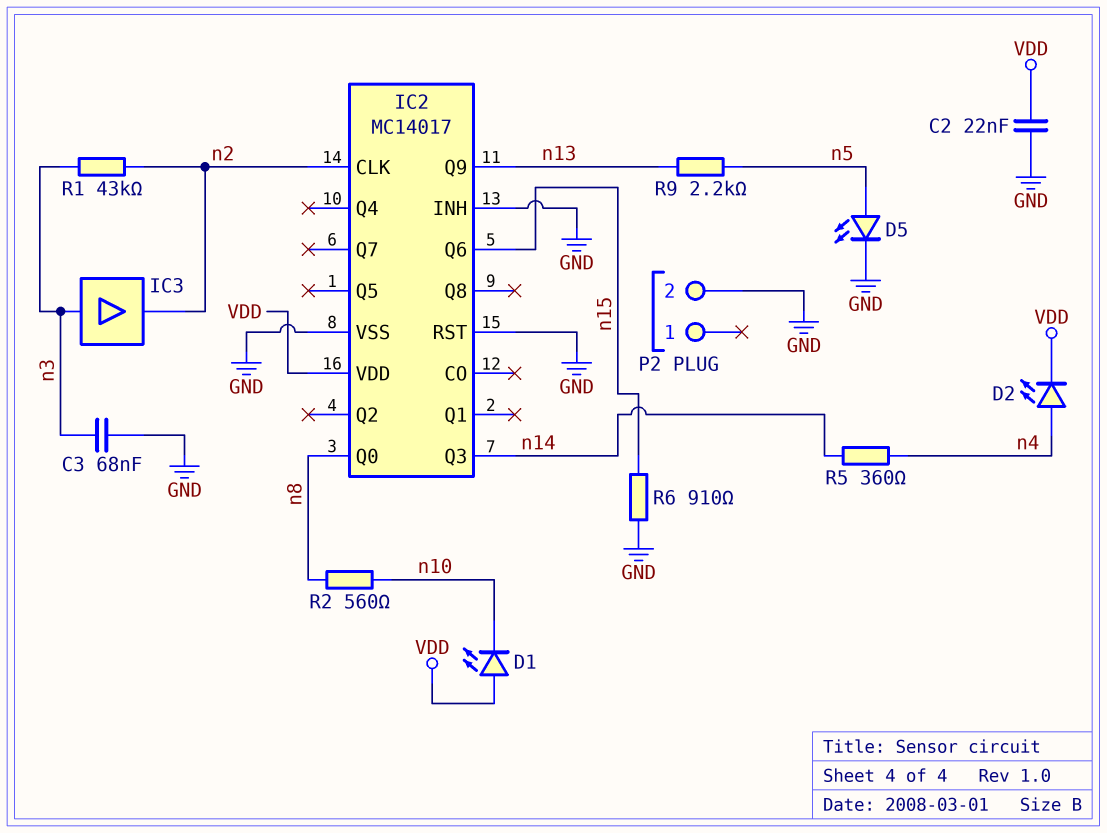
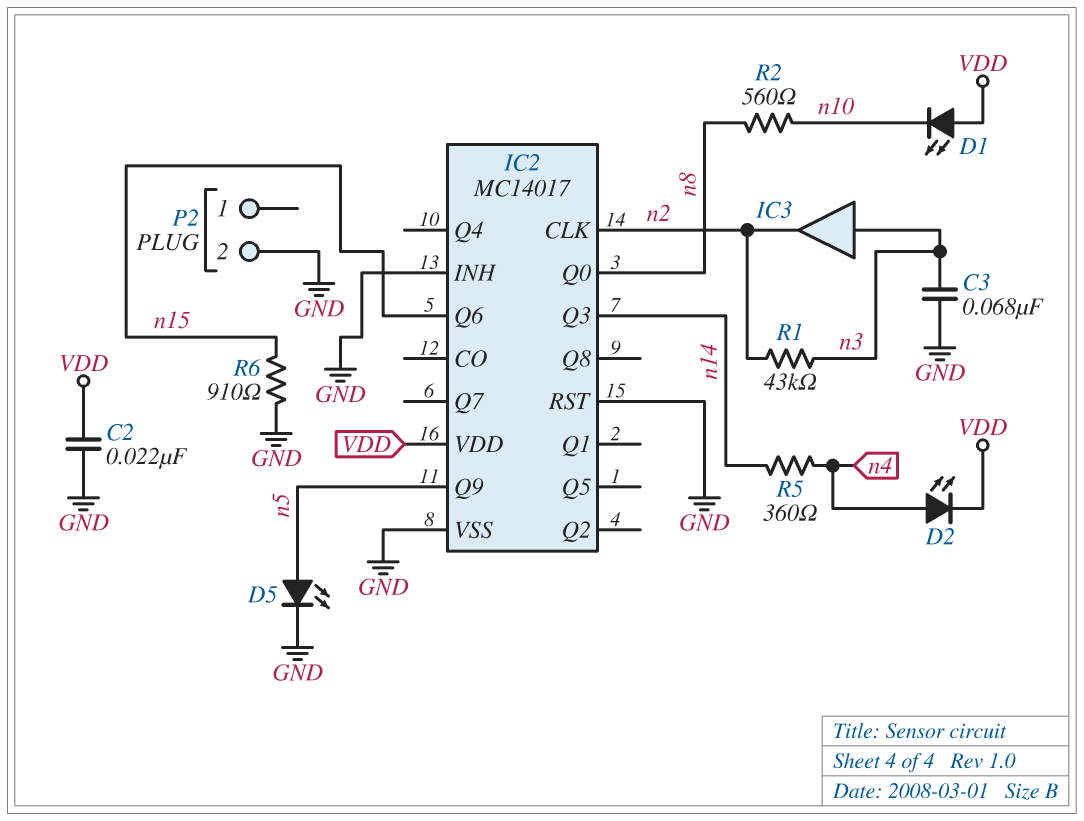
IC2 pin Q9: n13 -> n5
R9: 2.2k (n5, n13) -> none

